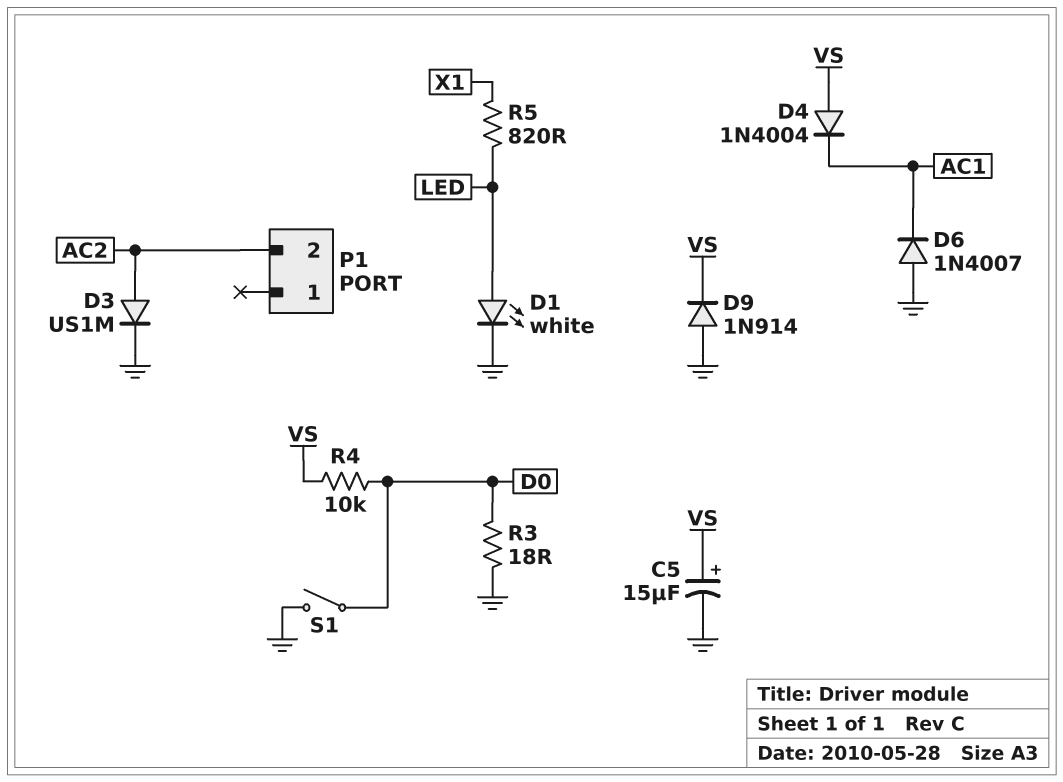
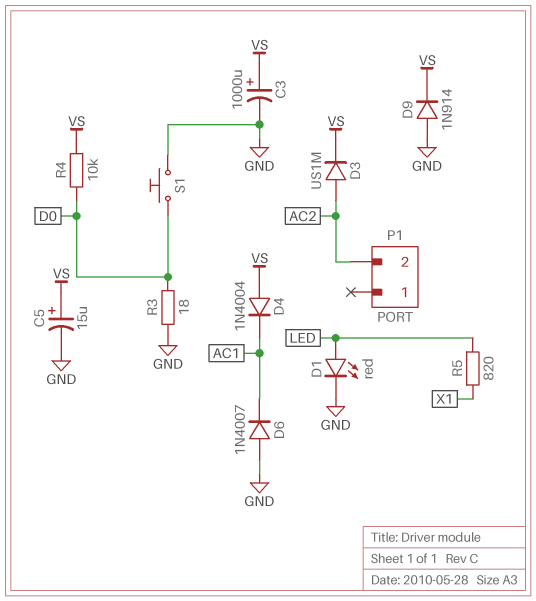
C3: none -> 1000uF (plus VS, minus GND)
D1: LED white (A LED, K GND) -> LED red (A LED, K GND)
D3: diode US1M (A AC2, K GND) -> diode US1M (A AC2, K VS)
S1: switch (D0, GND) -> button (D0, GND)

